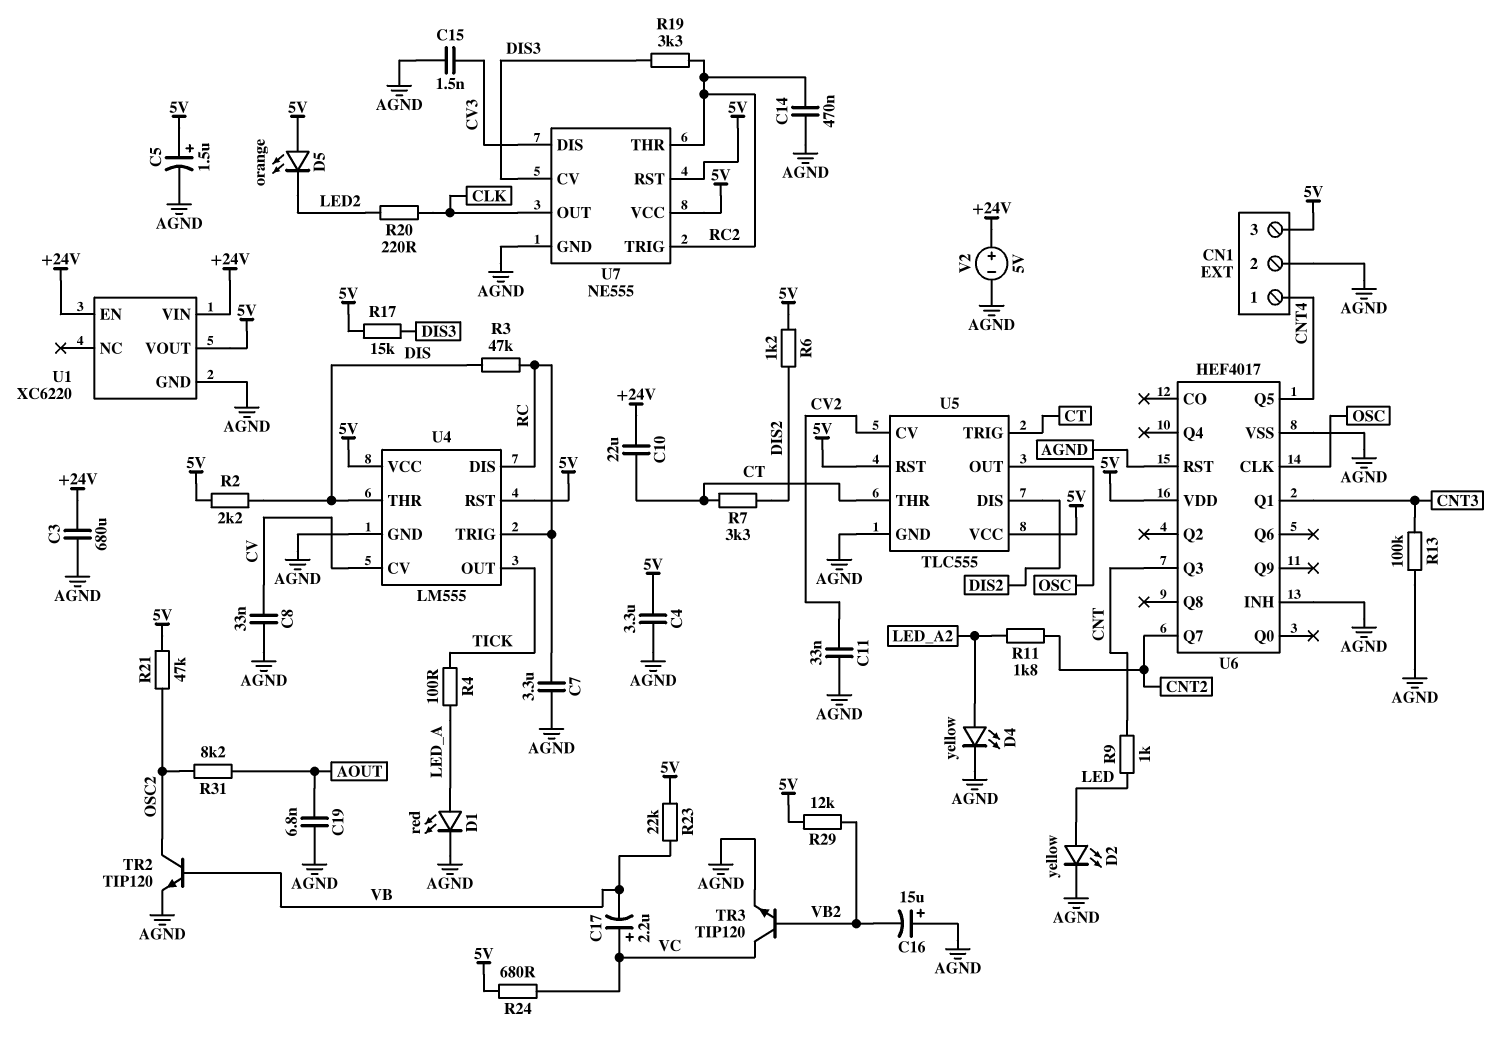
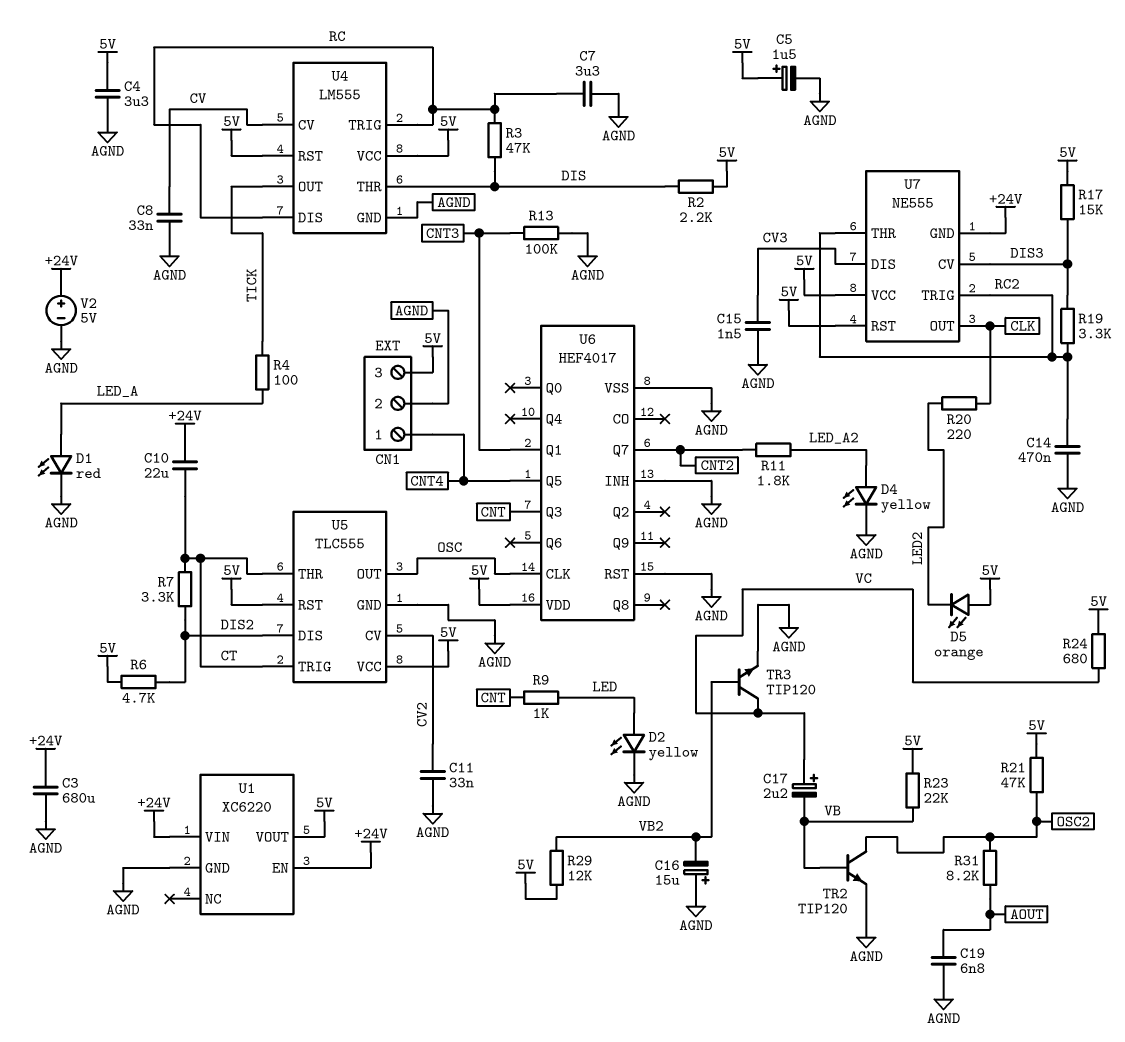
R6: 1.2k (5V, DIS2) -> 4.7k (5V, DIS2)
U7 pin GND: AGND -> +24V

